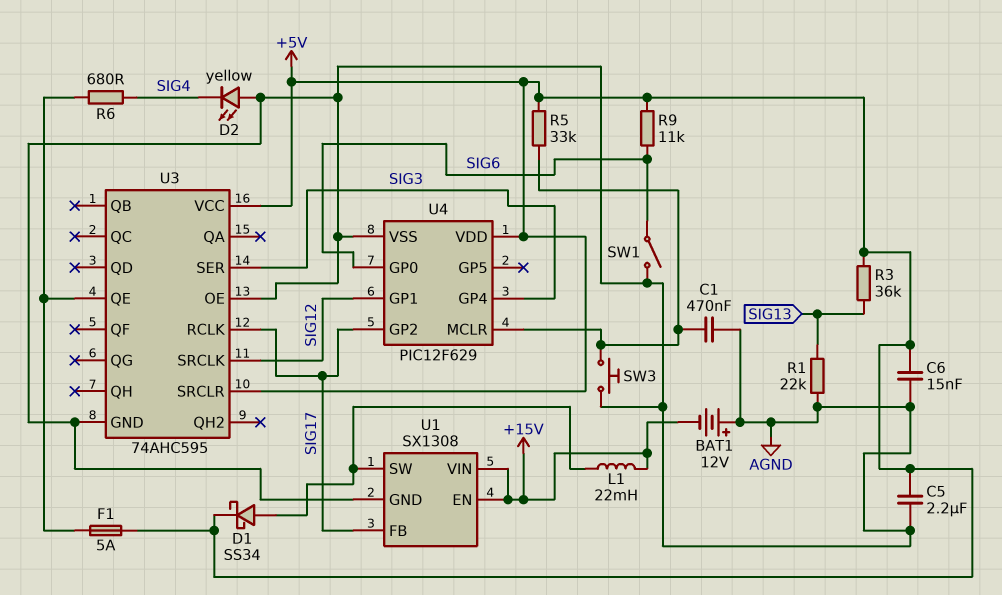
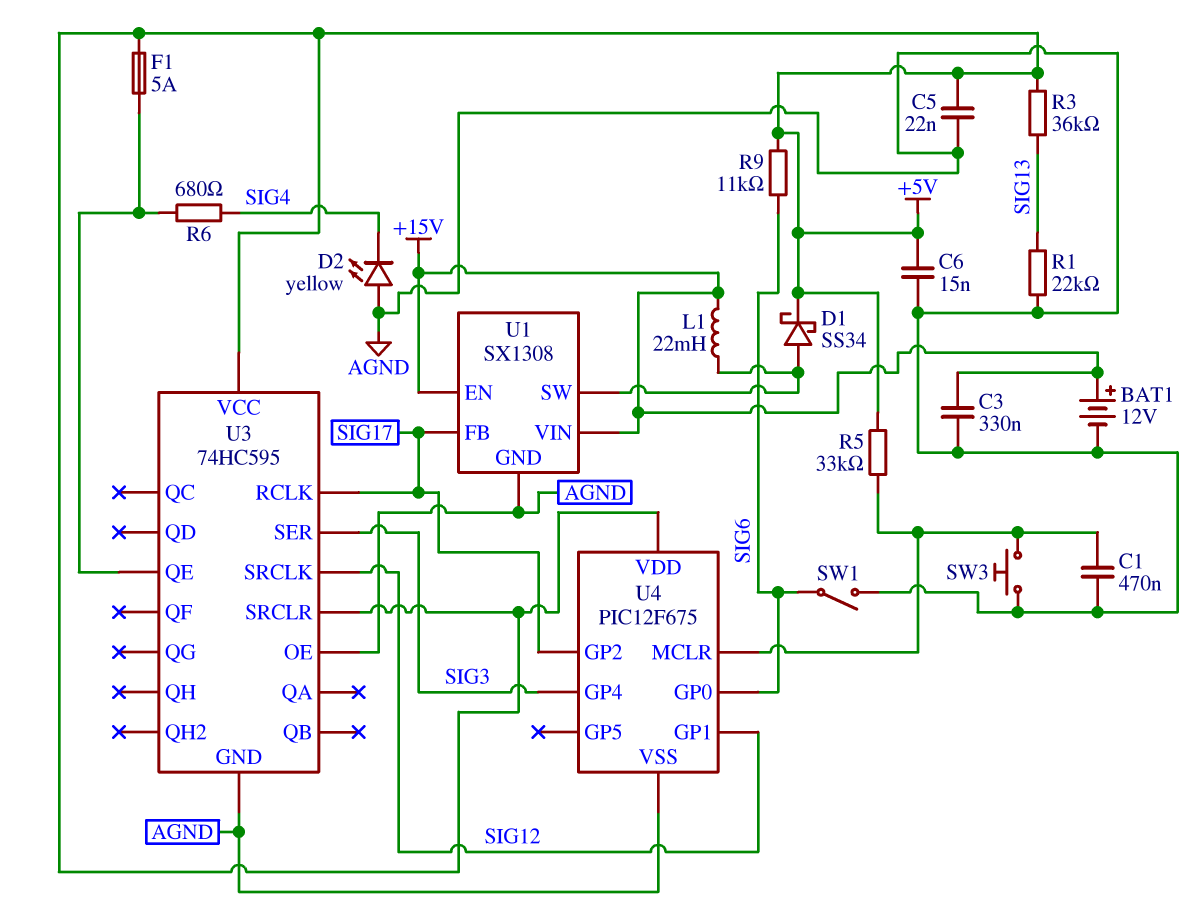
BAT1: 12V (plus AGND, minus +15V) -> 12V (plus +15V, minus AGND)
C3: none -> 330nF (+15V, AGND)
C5: 2.2uF (+5V, AGND) -> 22nF (+5V, AGND)
U3: 74AHC595 -> 74HC595
U4: PIC12F629 -> PIC12F675

